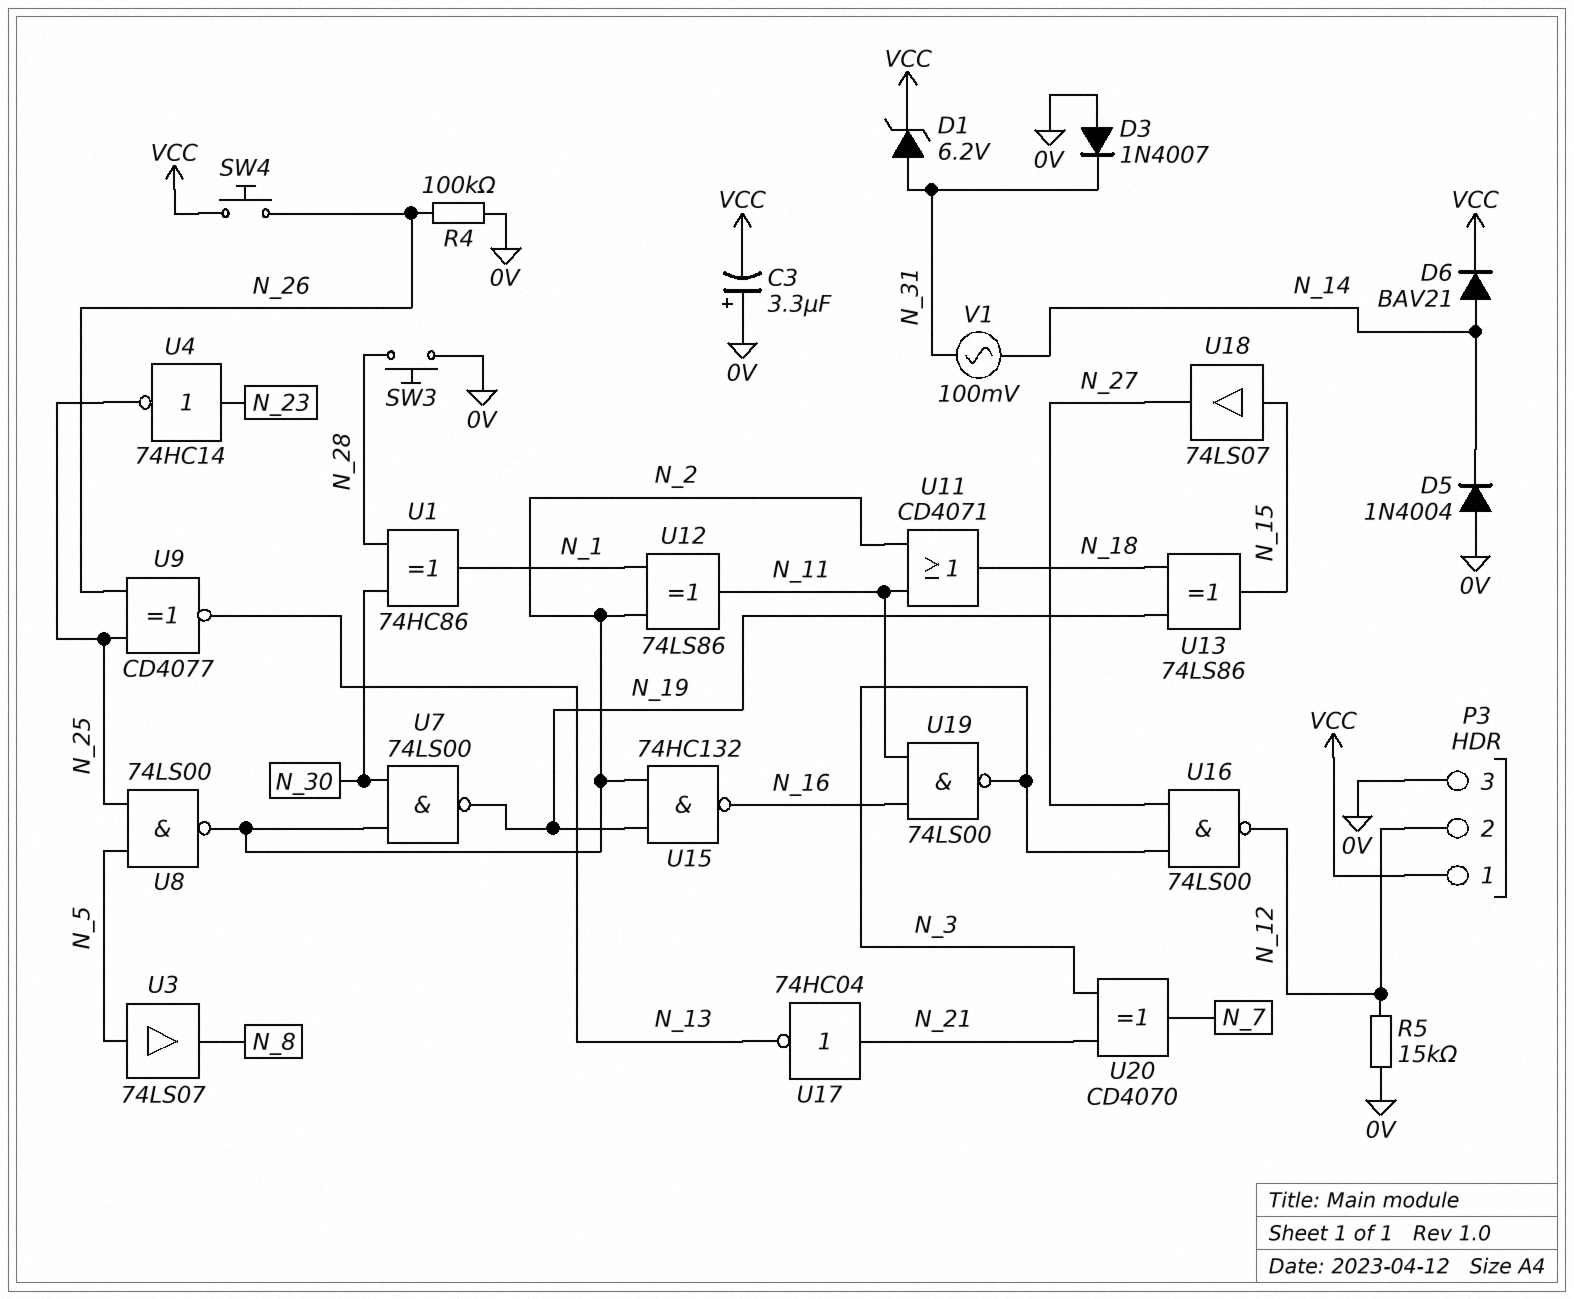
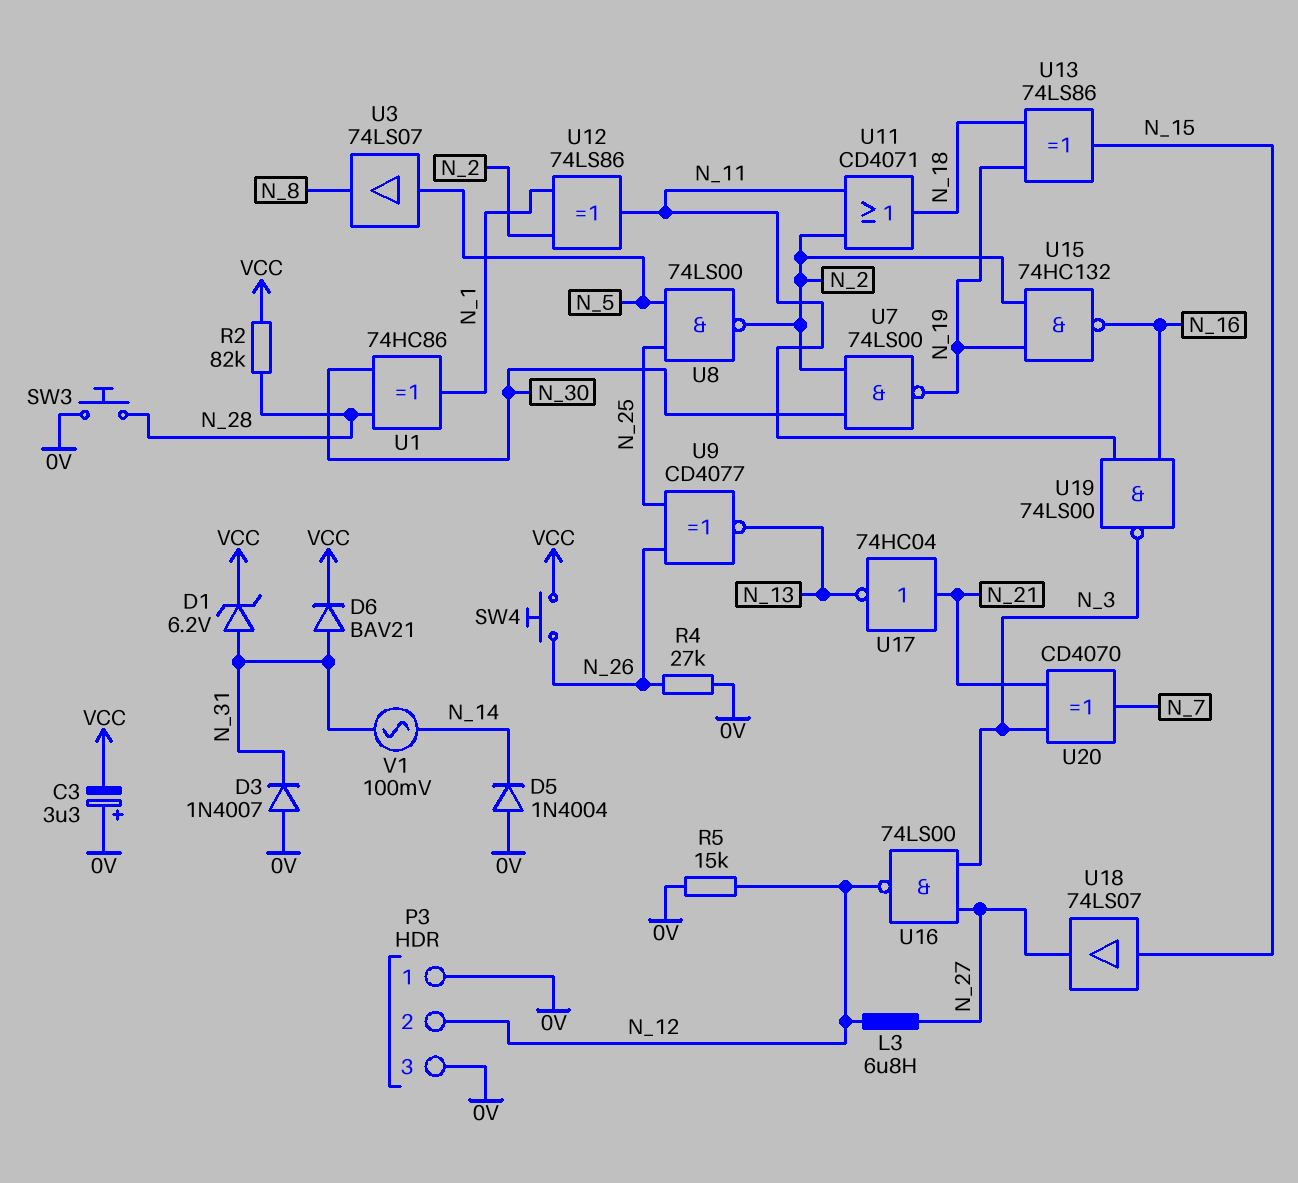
D6: diode BAV21 (A N_14, K VCC) -> diode BAV21 (A N_31, K VCC)
L3: none -> 6.8uH (N_12, N_27)
P3 pin 1: VCC -> 0V
R2: none -> 82k (N_28, VCC)
R4: 100k (0V, N_26) -> 27k (0V, N_26)
U4: NOT 74HC14 (in N_23, out N_25) -> none

